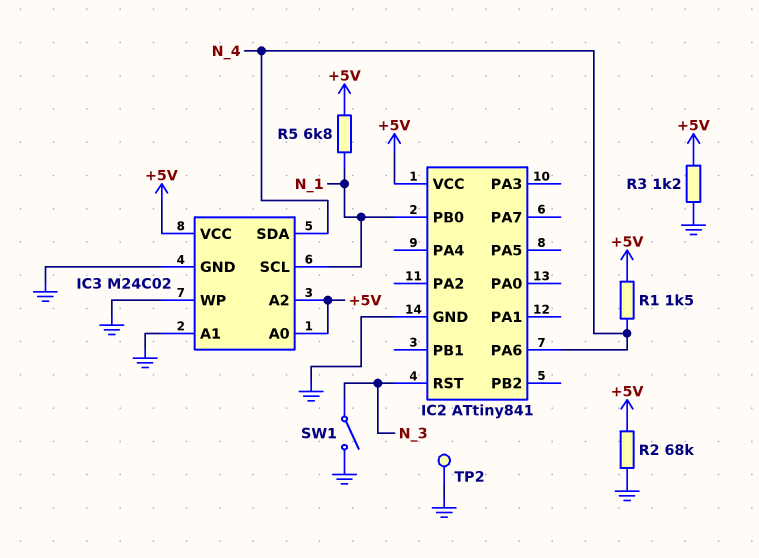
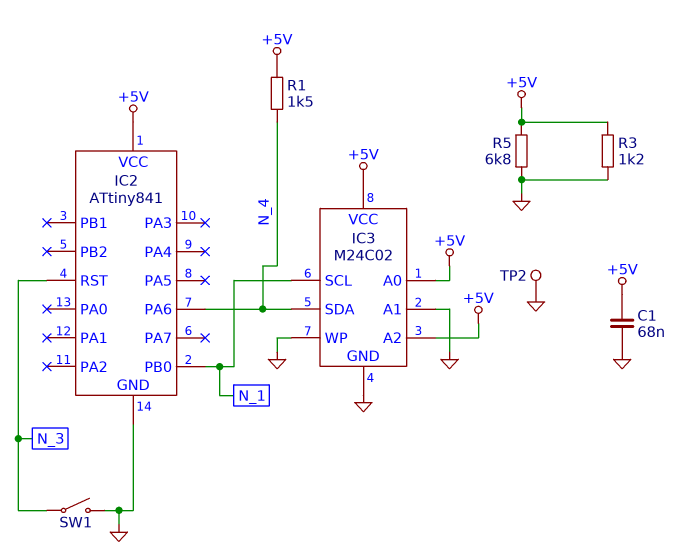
C1: none -> 68nF (+5V, GND)
R2: 68k (+5V, GND) -> none
R5: 6.8k (+5V, N_1) -> 6.8k (+5V, GND)

